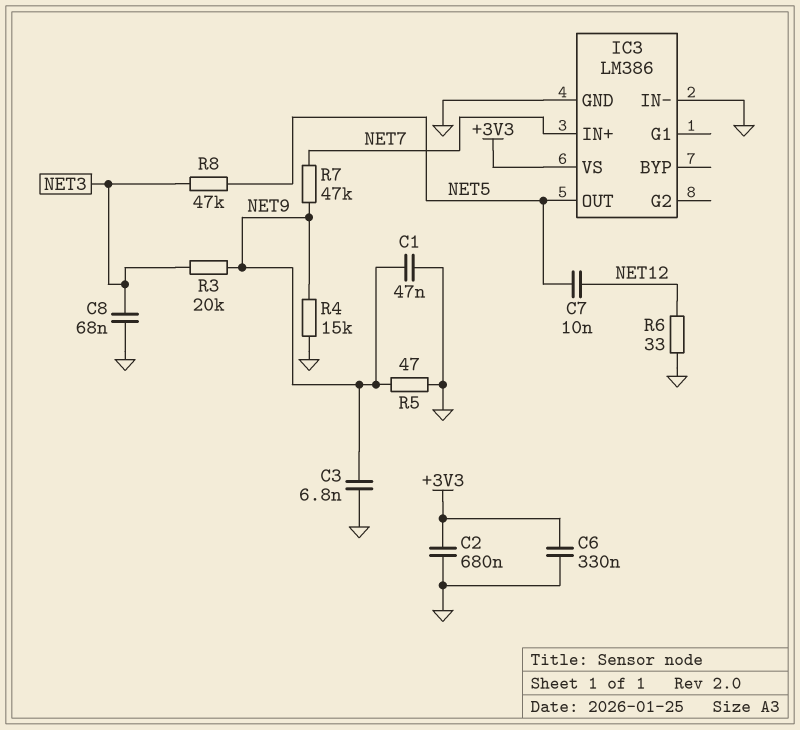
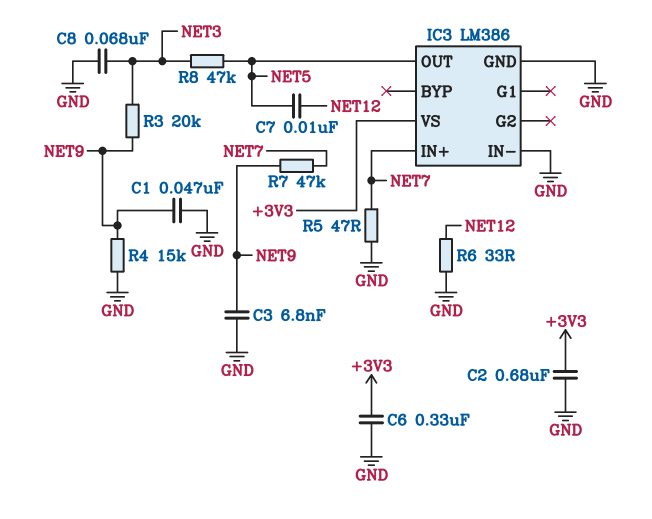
R5: 47 (GND, NET9) -> 47 (GND, NET7)

